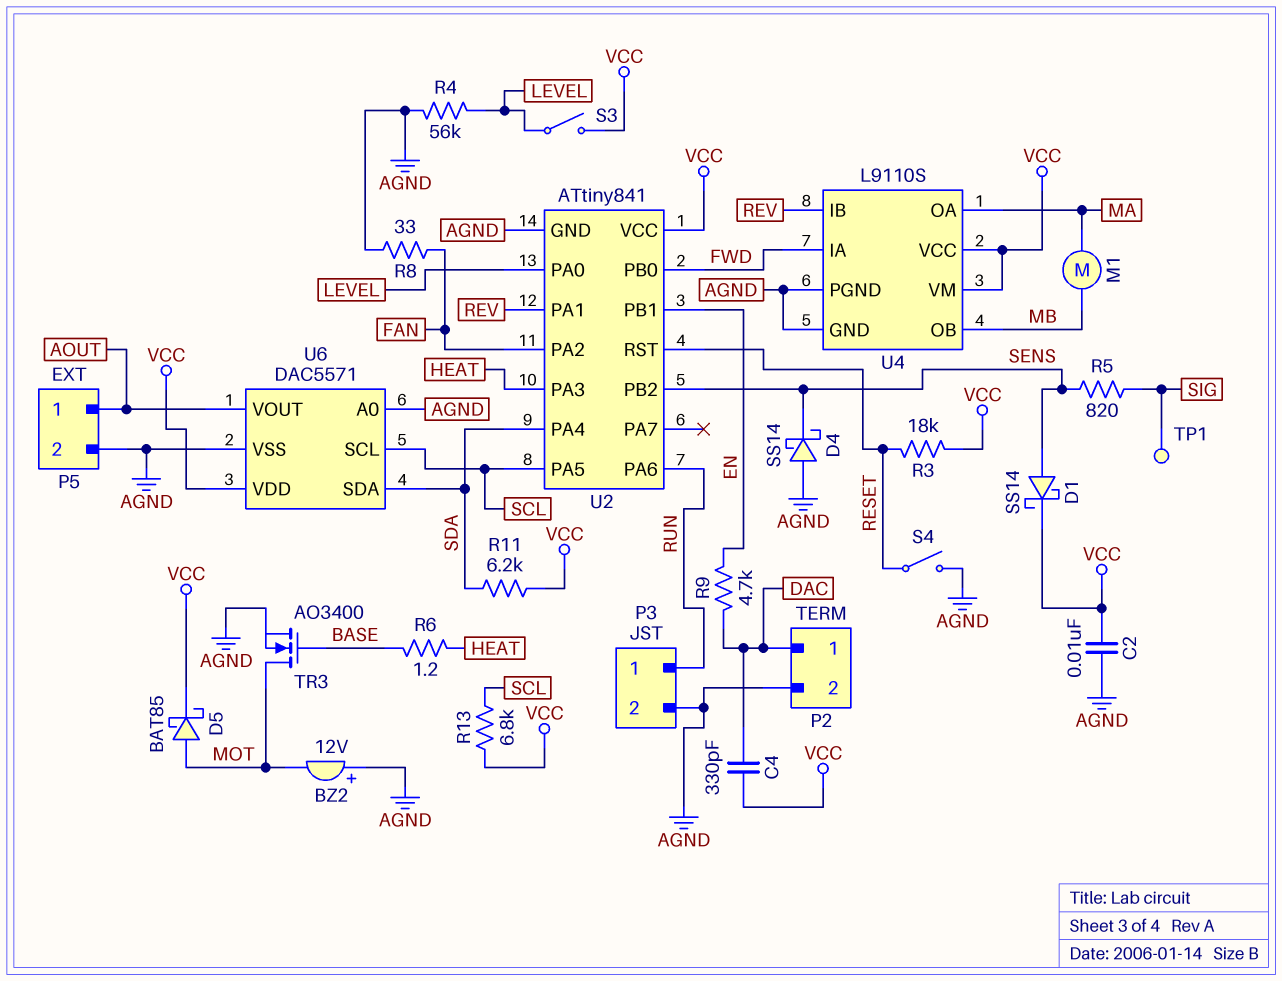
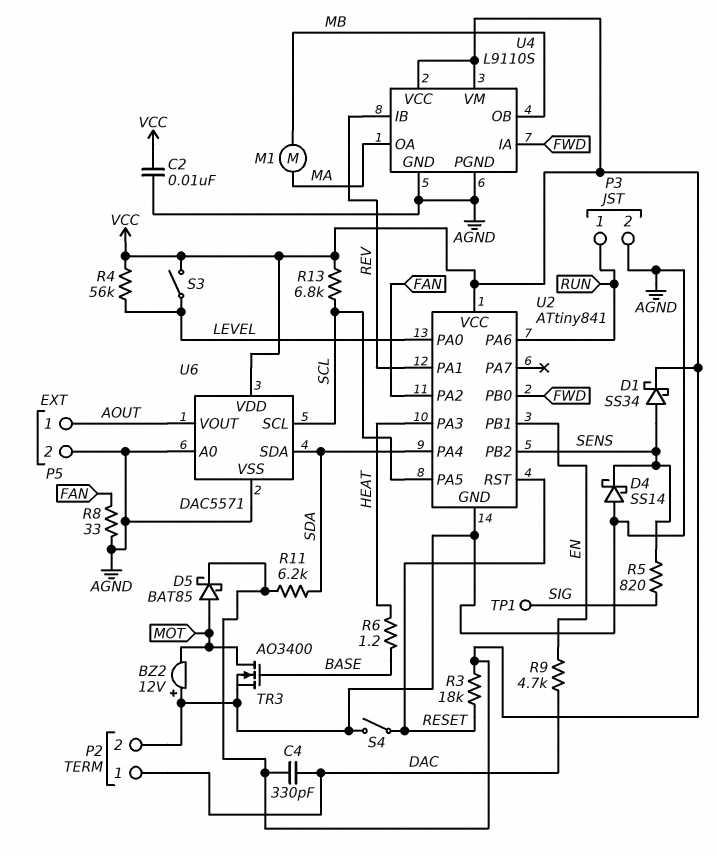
D1: schottky SS14 (A SENS, K VCC) -> schottky SS34 (A SENS, K VCC)
R4: 56k (AGND, LEVEL) -> 56k (LEVEL, VCC)

